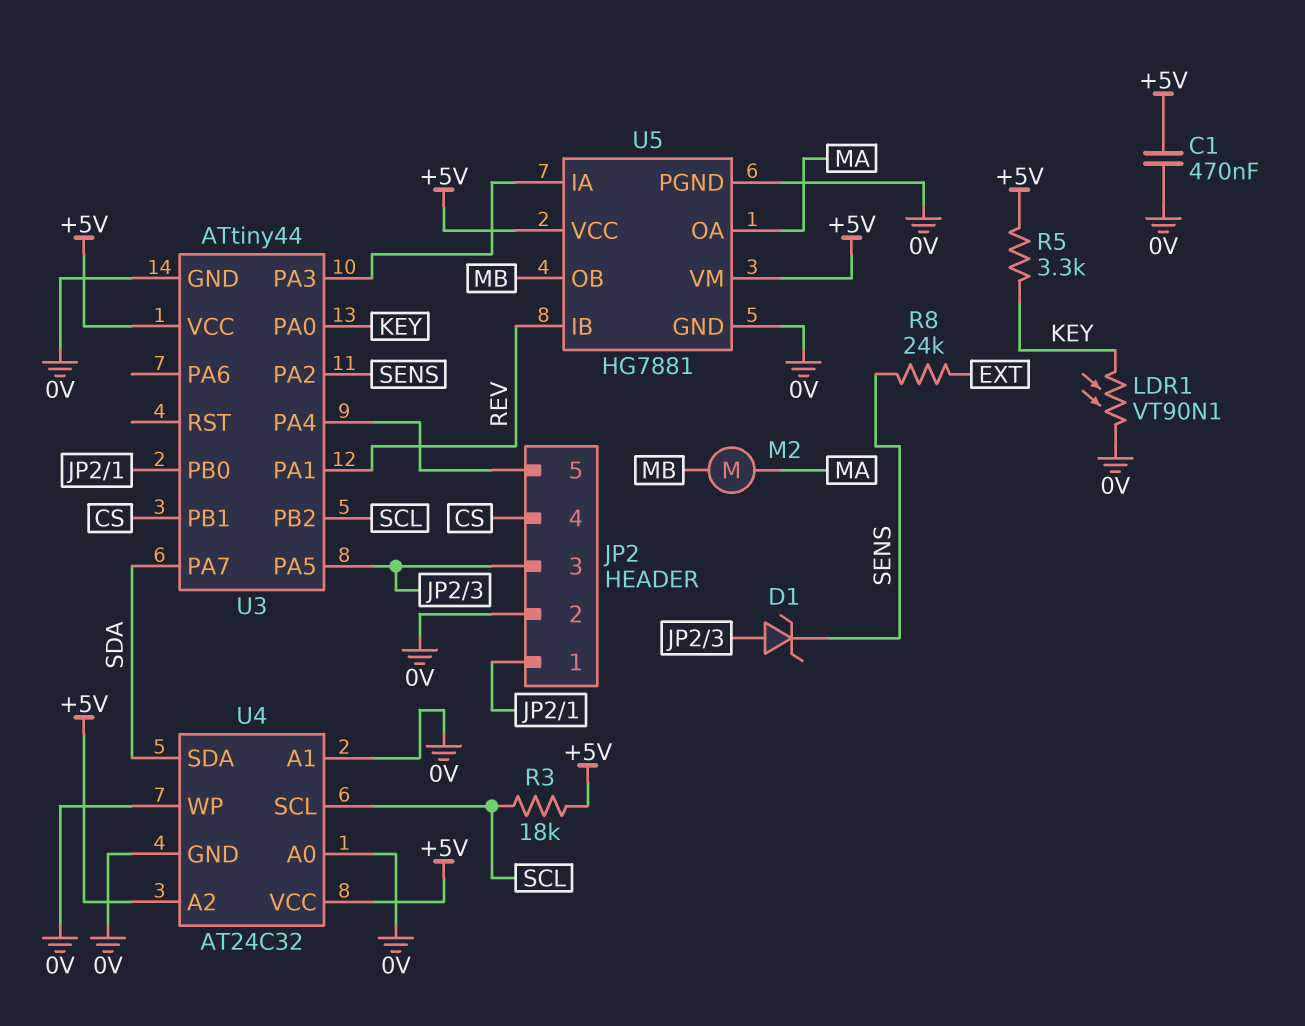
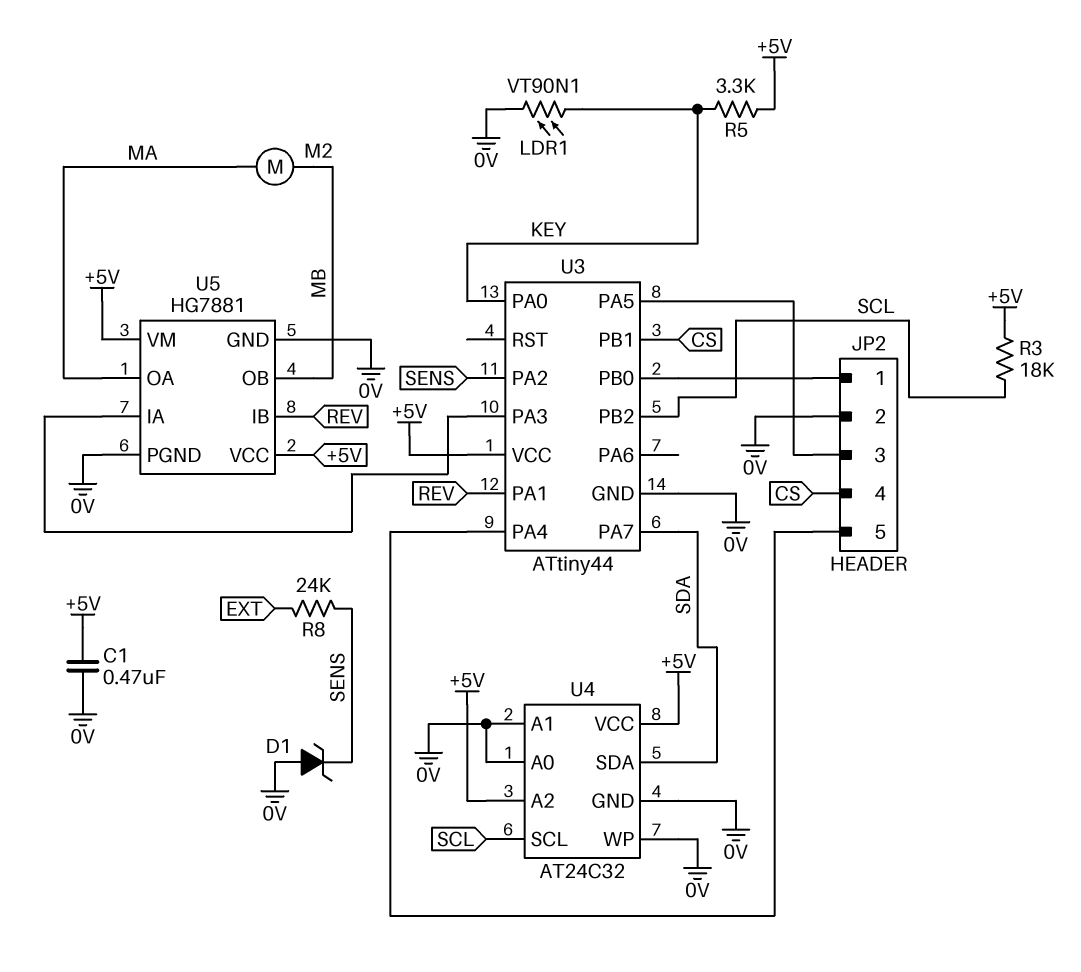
D1: zener (A JP2/3, K SENS) -> zener (A 0V, K SENS)

